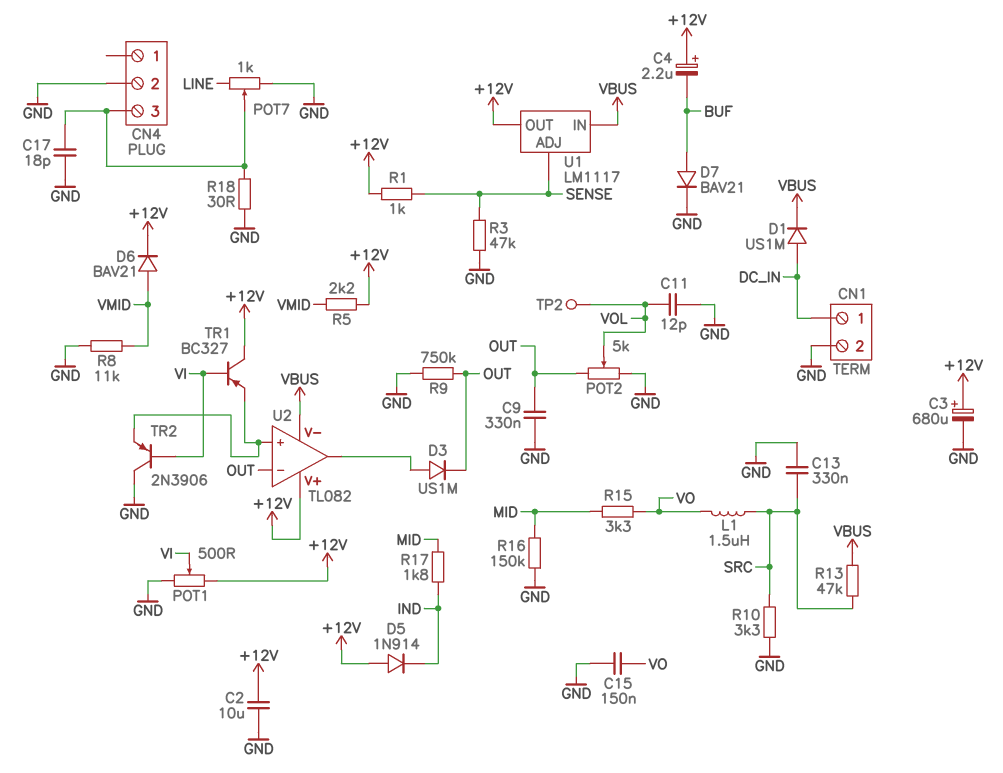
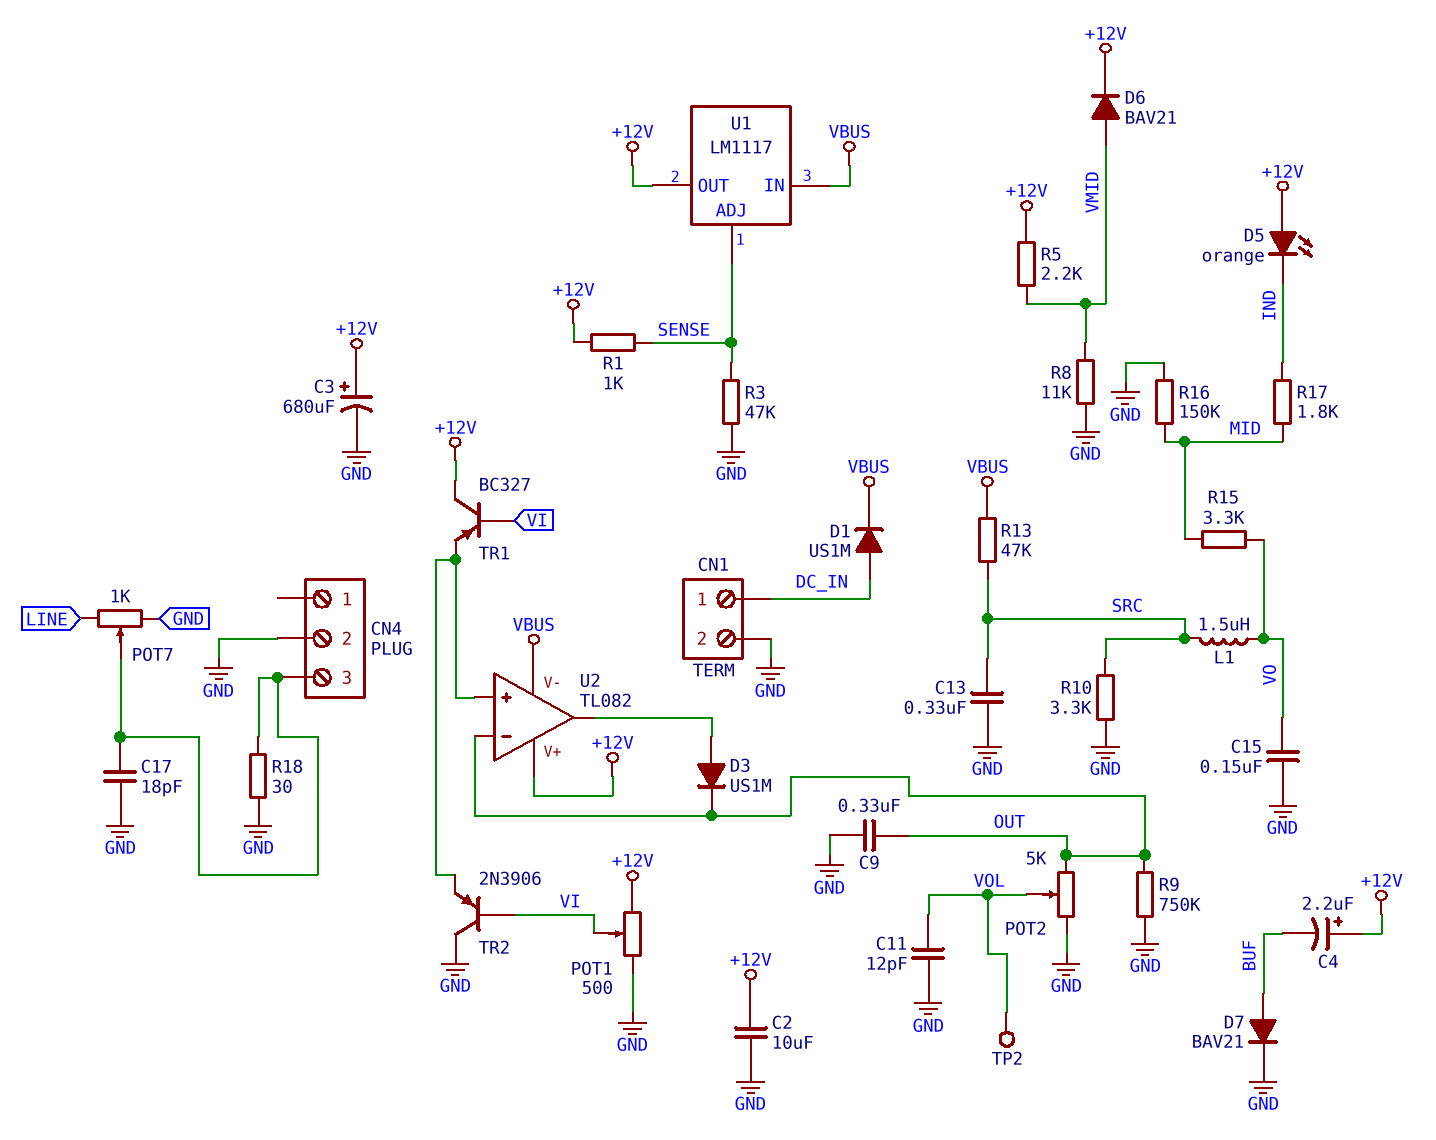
D5: diode 1N914 (A +12V, K IND) -> LED orange (A +12V, K IND)

